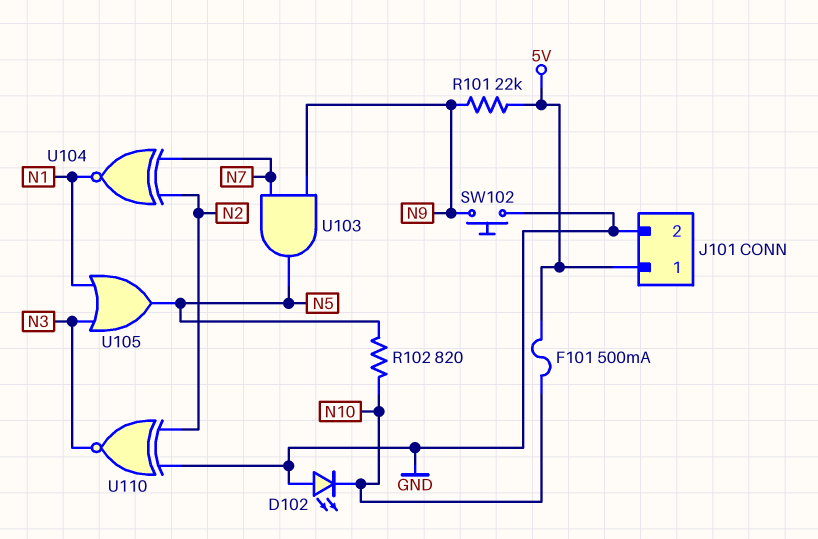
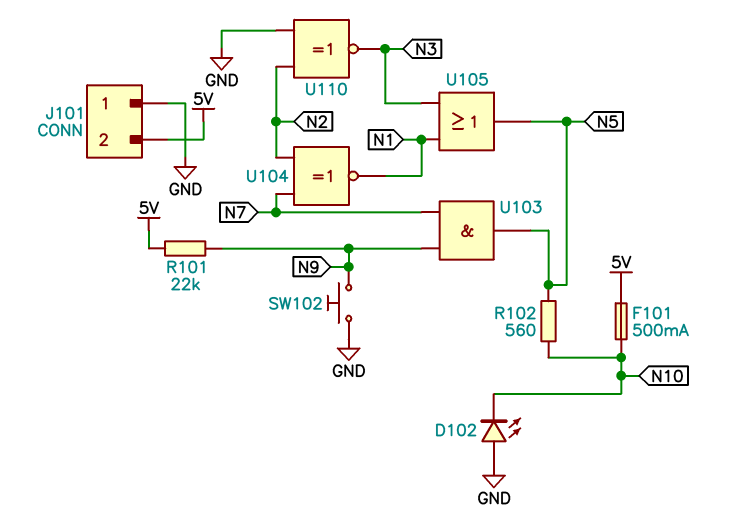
J101 pin 1: 5V -> GND
J101 pin 2: GND -> 5V
R102: 820 (N5, N10) -> 560 (N5, N10)

